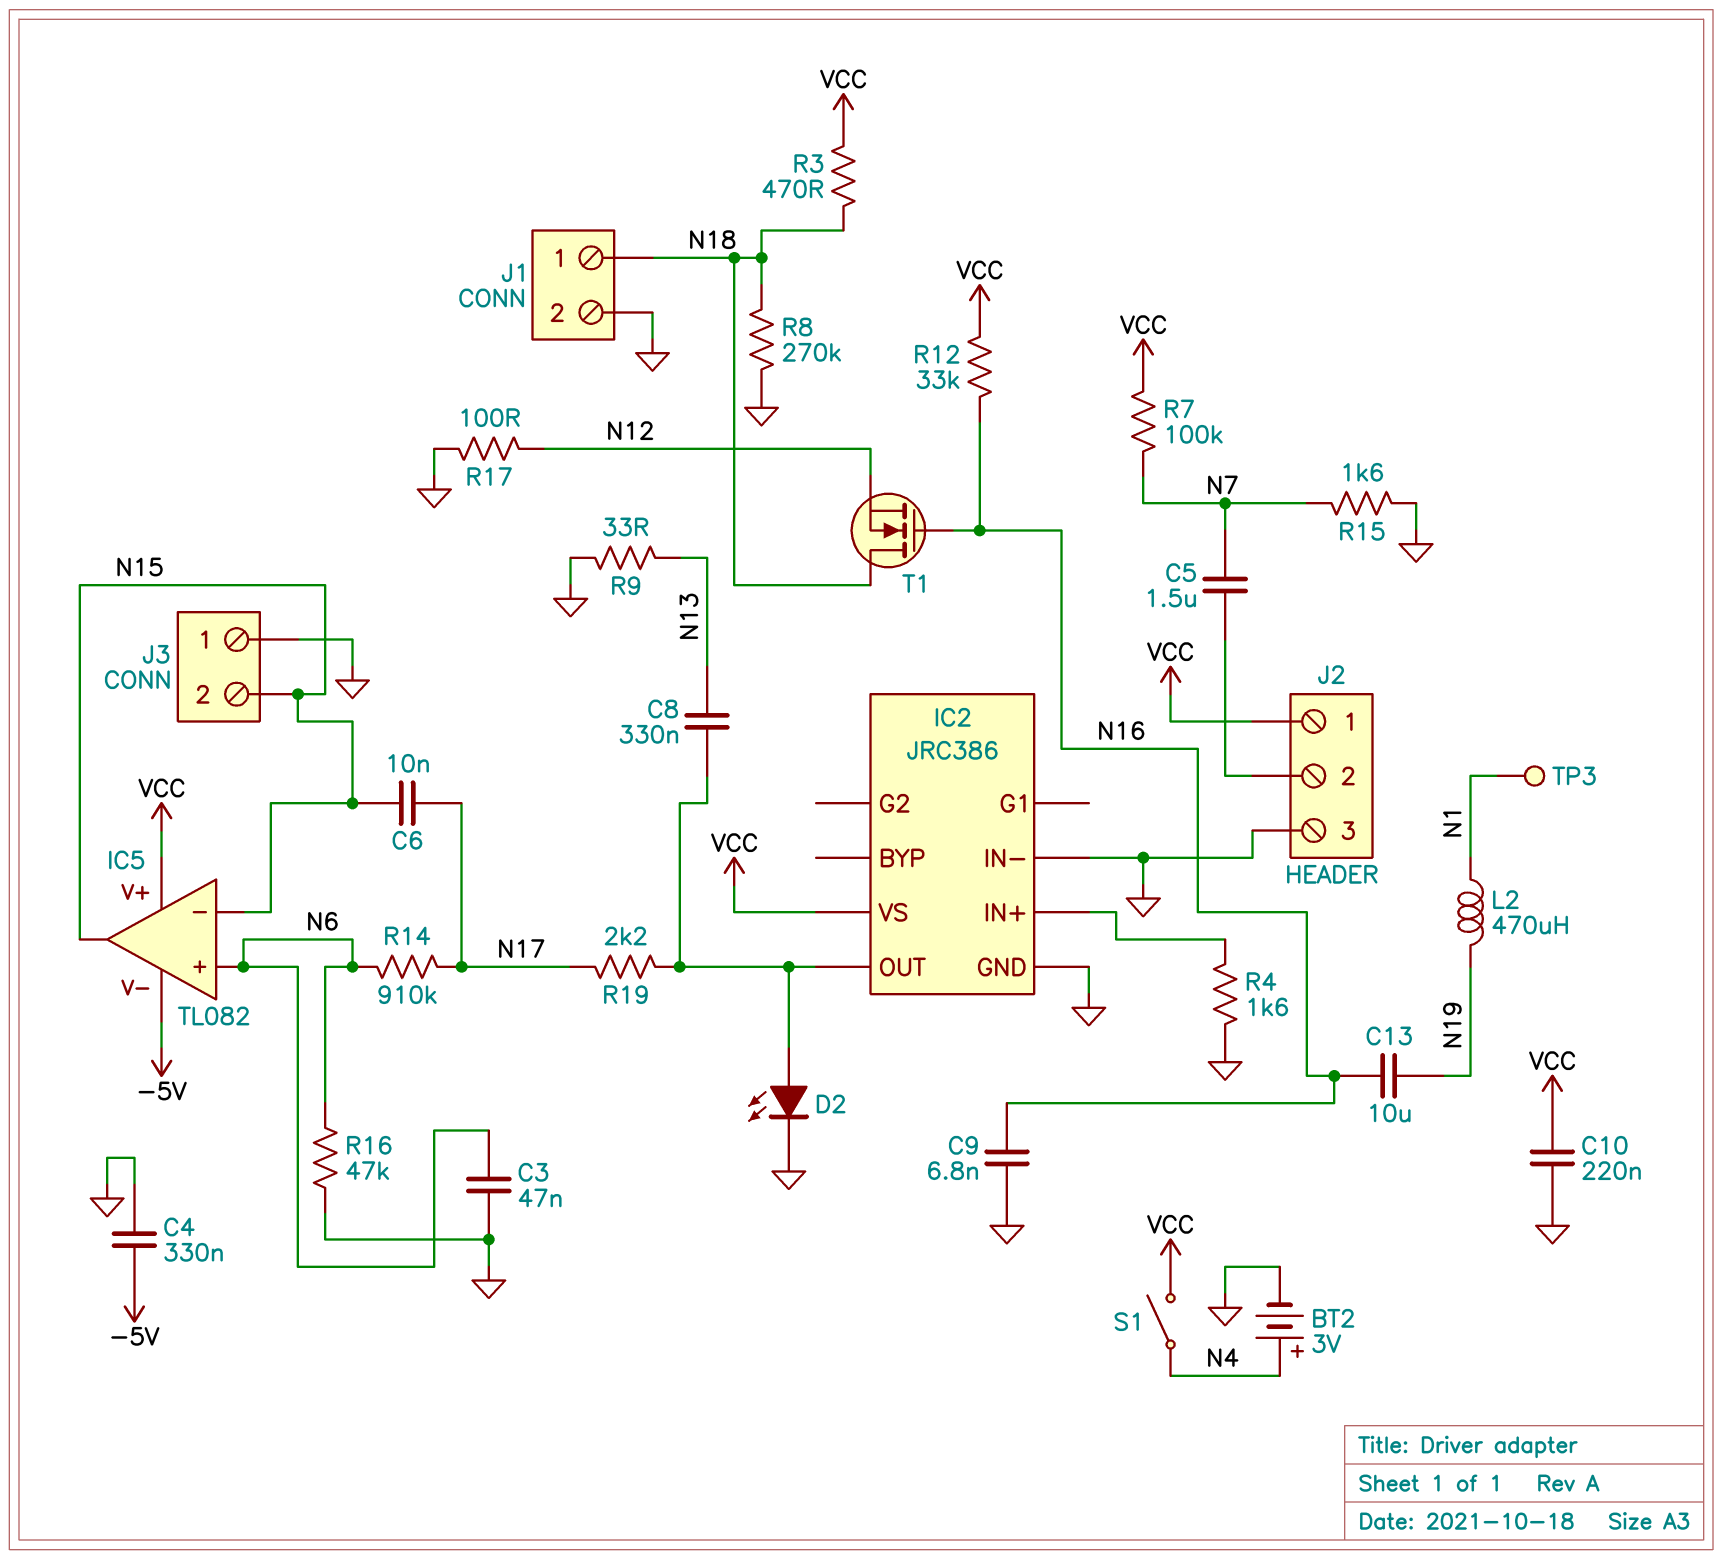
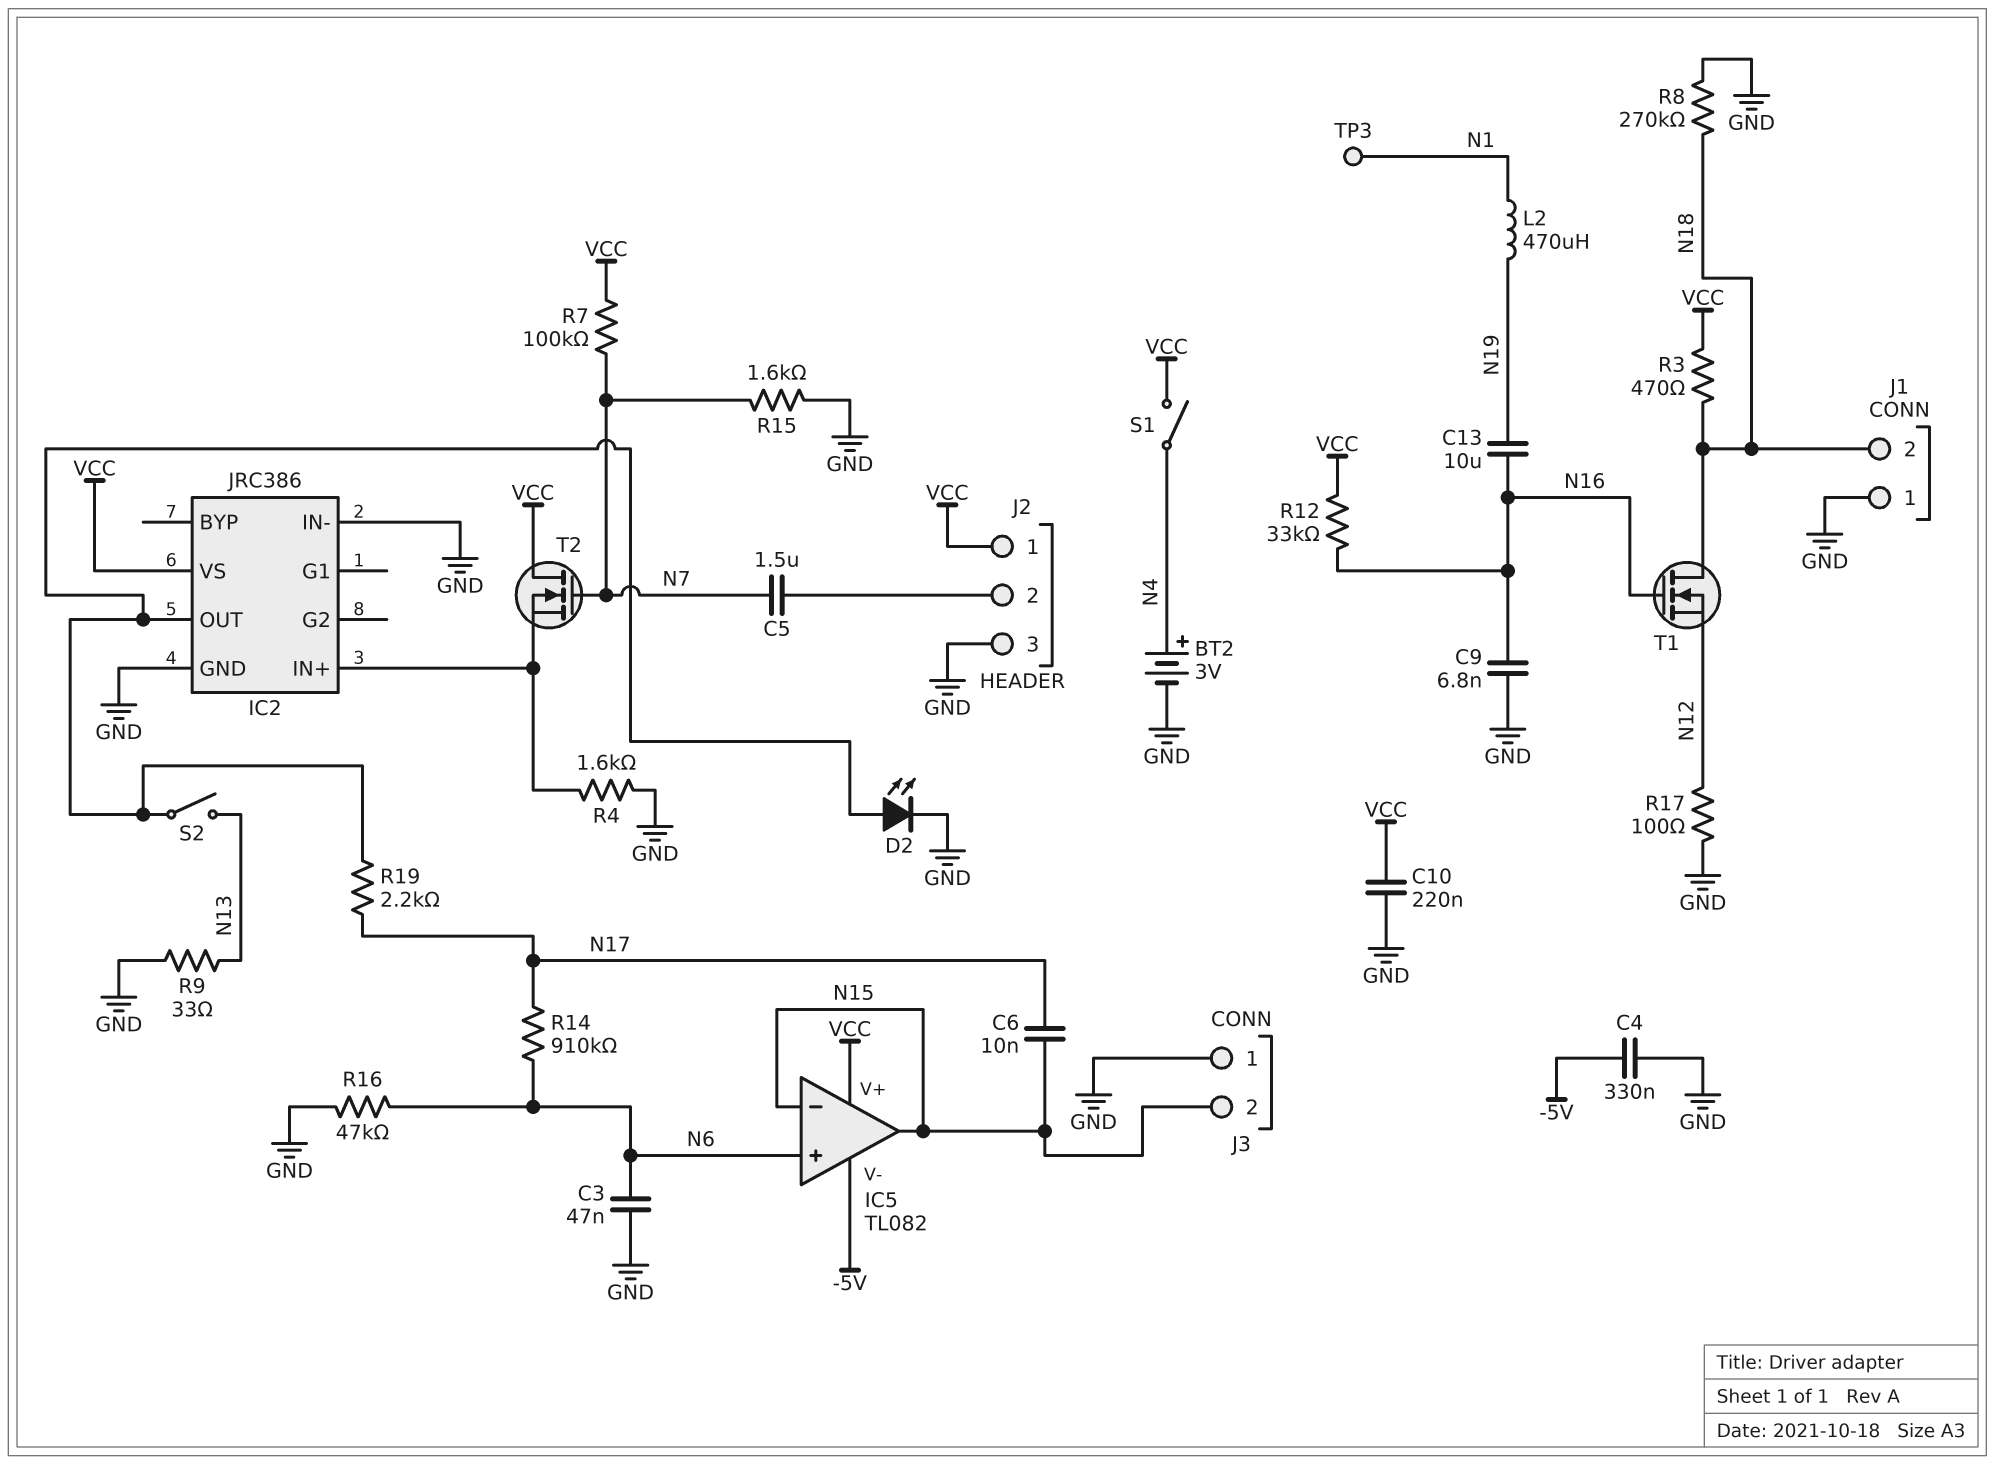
C8: 330nF (IC2/OUT, N13) -> none
J1 pin 1: N18 -> GND
J1 pin 2: GND -> N18
S2: none -> switch (IC2/OUT, N13)
T2: none -> NMOS (G N7, D VCC, S IC2/IN+)

